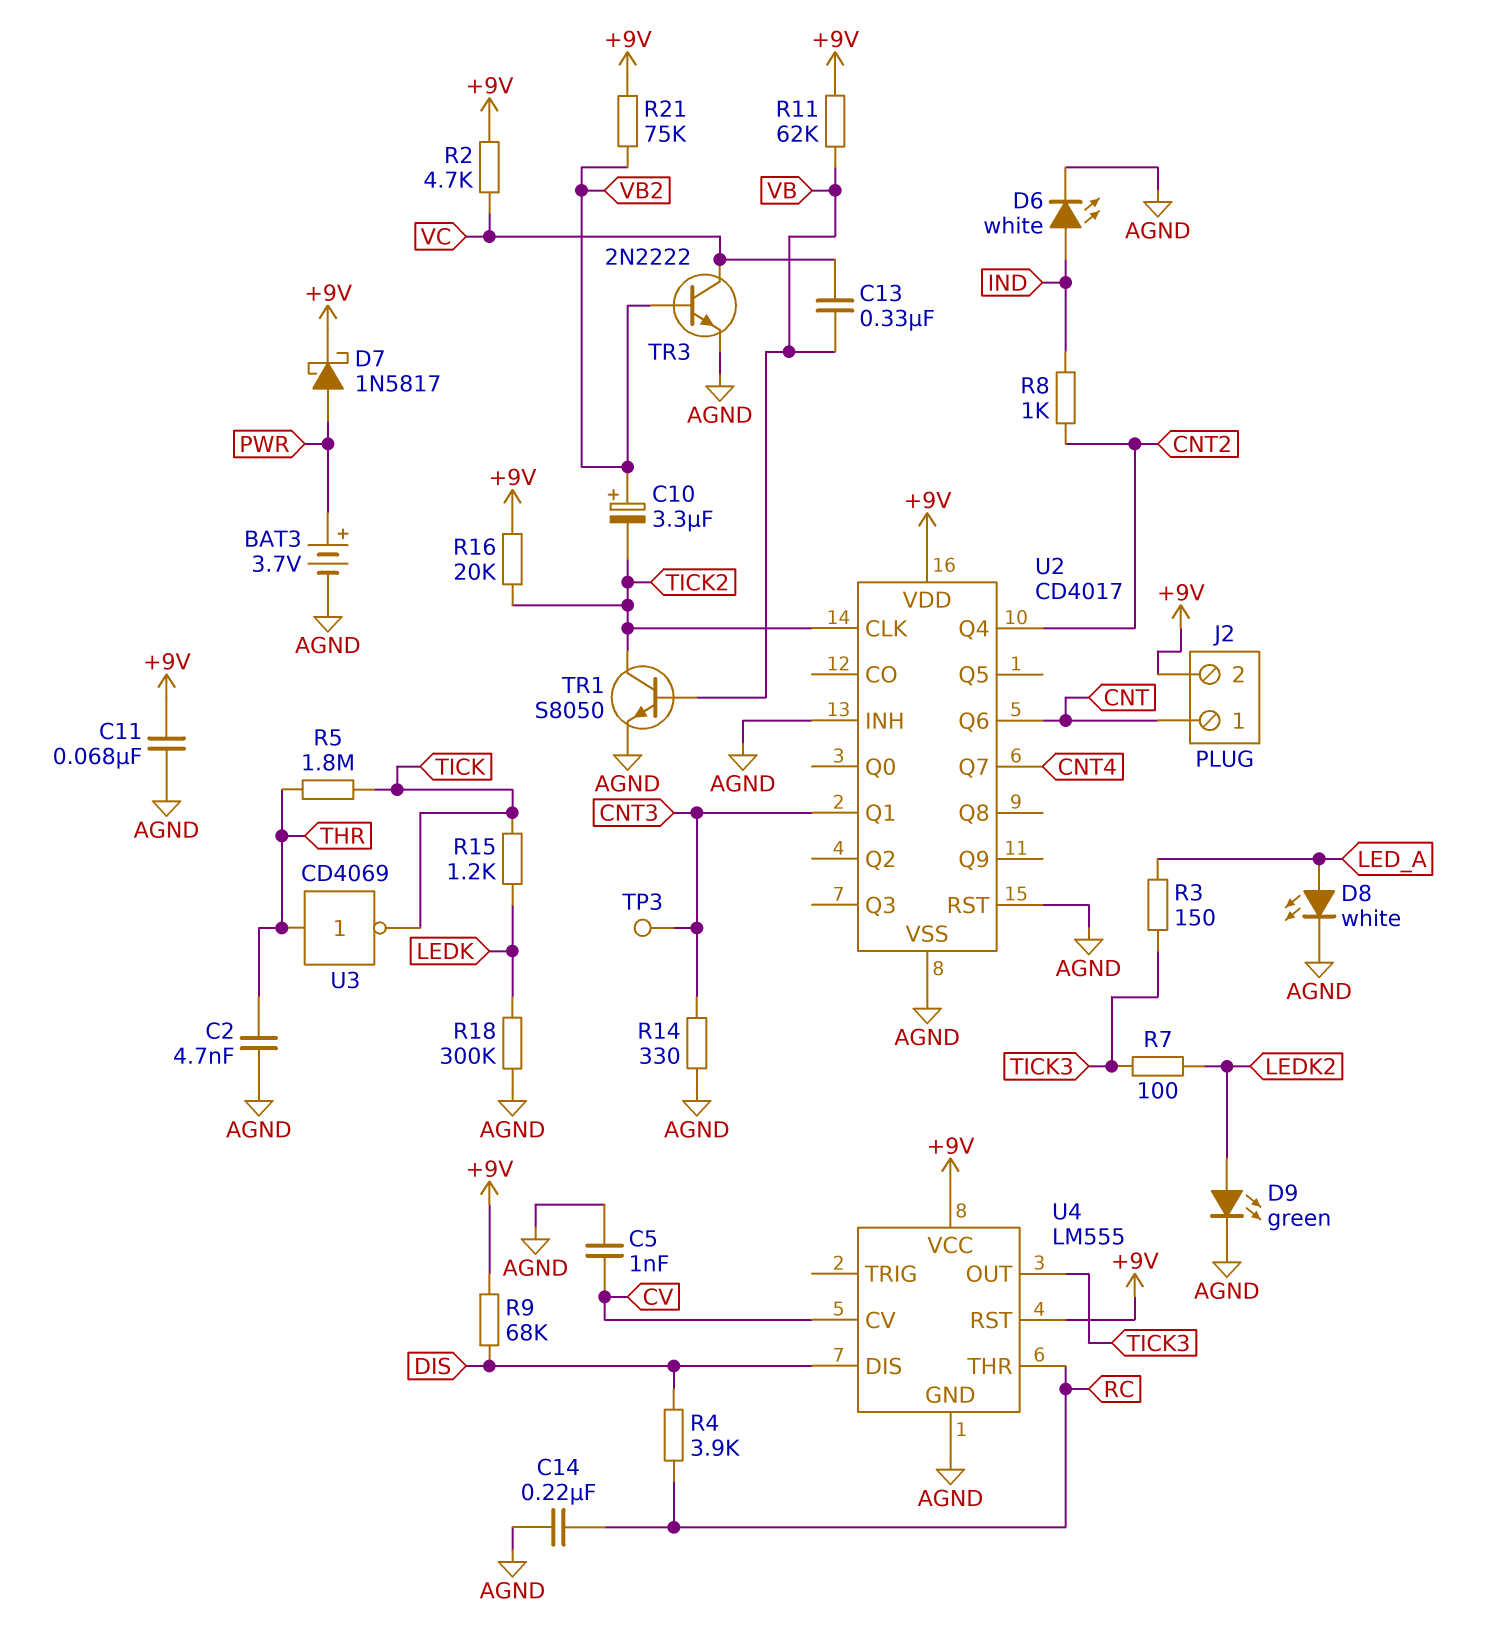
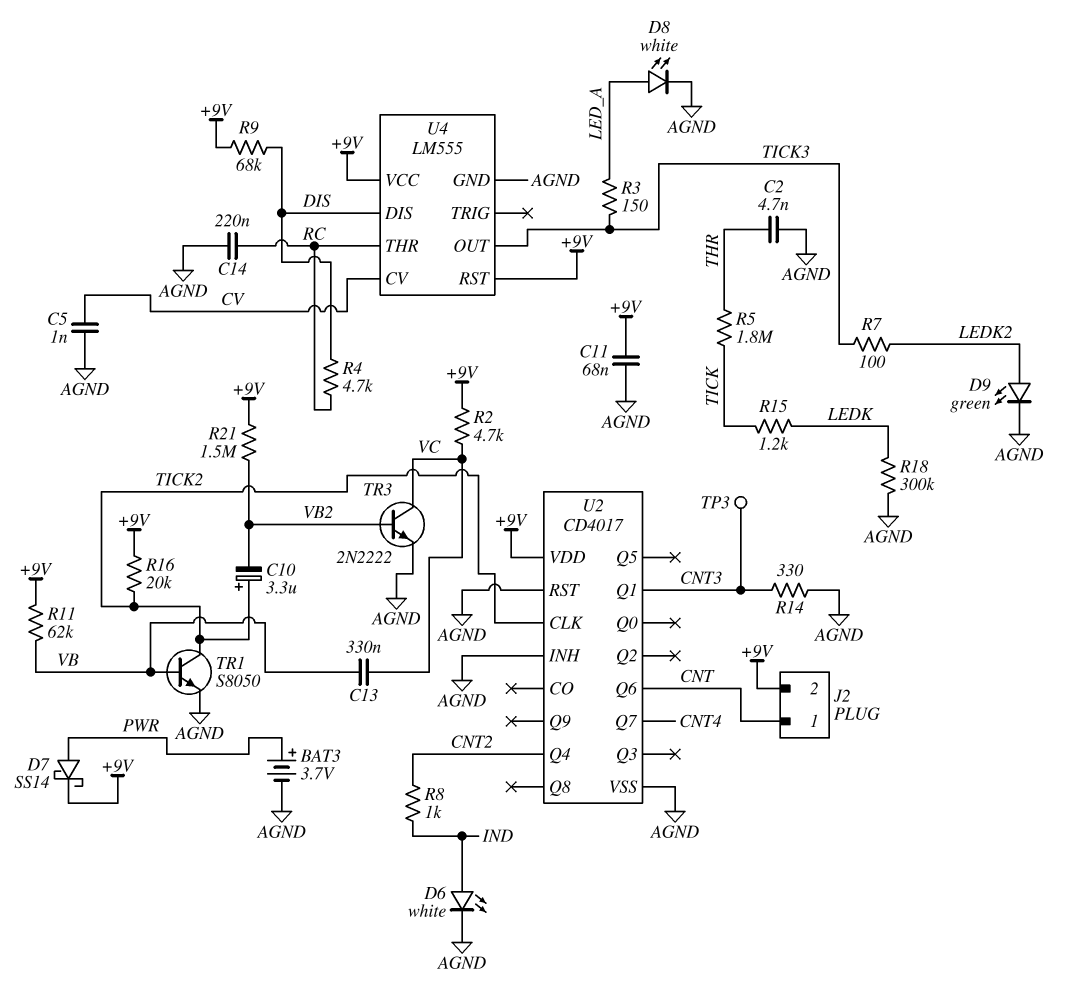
C10: 3.3uF (plus VB2, minus TICK2) -> 3.3uF (plus TICK2, minus VB2)
D7: schottky 1N5817 (A PWR, K +9V) -> schottky SS14 (A PWR, K +9V)
R4: 3.9k (DIS, RC) -> 4.7k (DIS, RC)
R21: 75k (+9V, VB2) -> 1.5M (+9V, VB2)
U3: NOT CD4069 (in THR, out TICK) -> none

